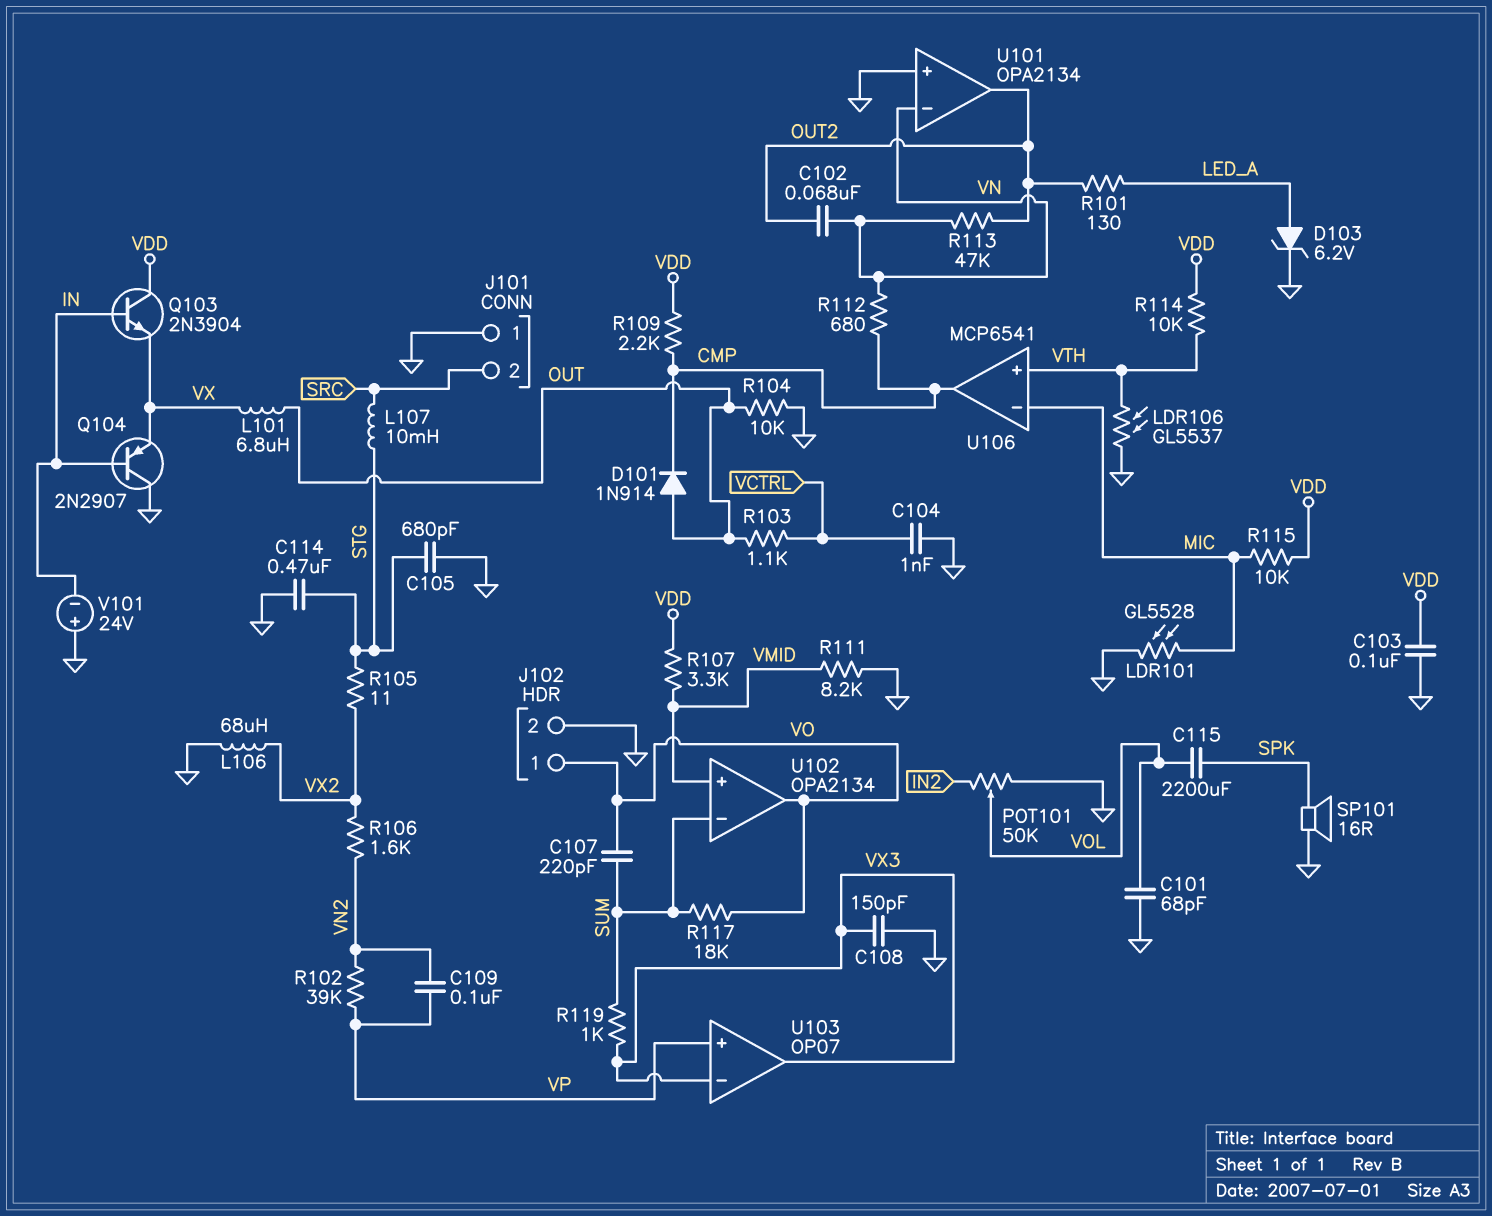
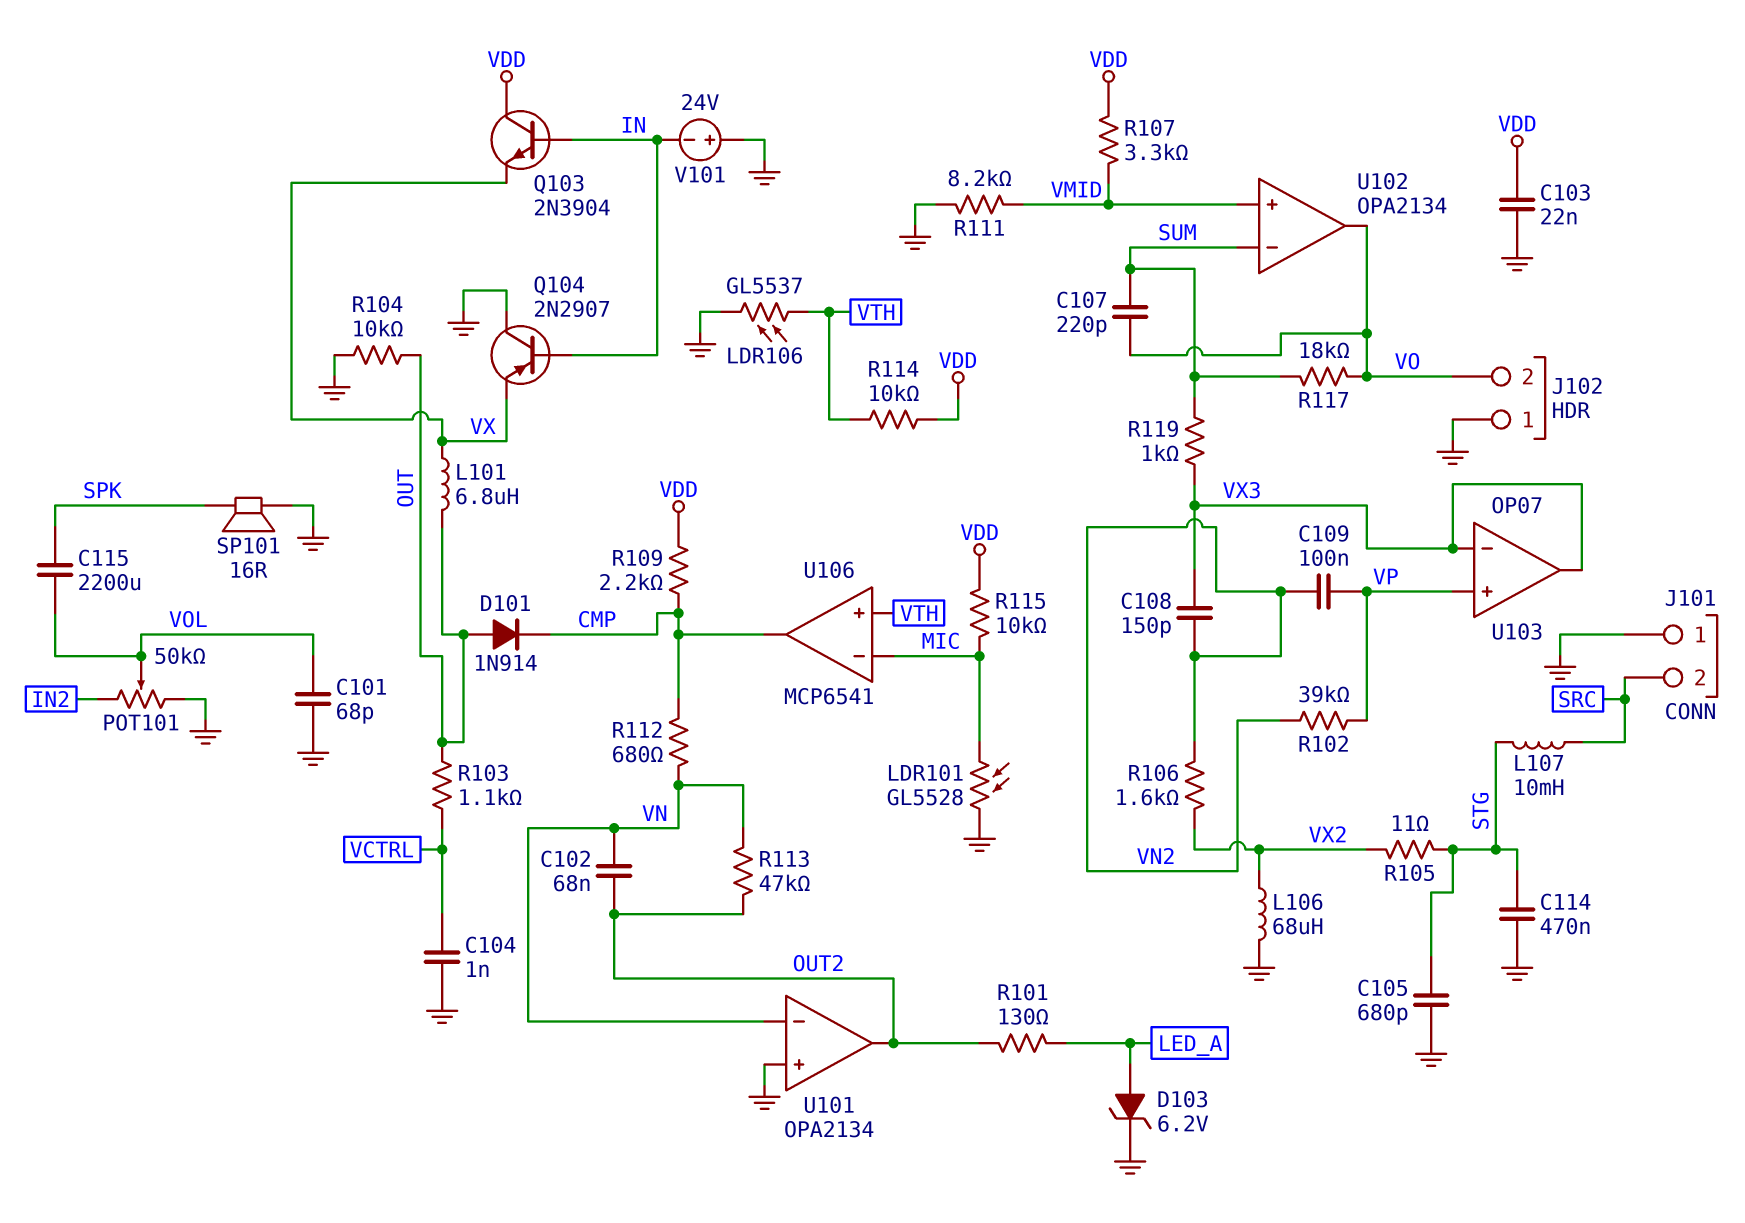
C103: 100nF (GND, VDD) -> 22nF (GND, VDD)
C108: 150pF (GND, VX3) -> 150pF (VN2, VX3)
J102 pin 1: VO -> GND
J102 pin 2: GND -> VO

